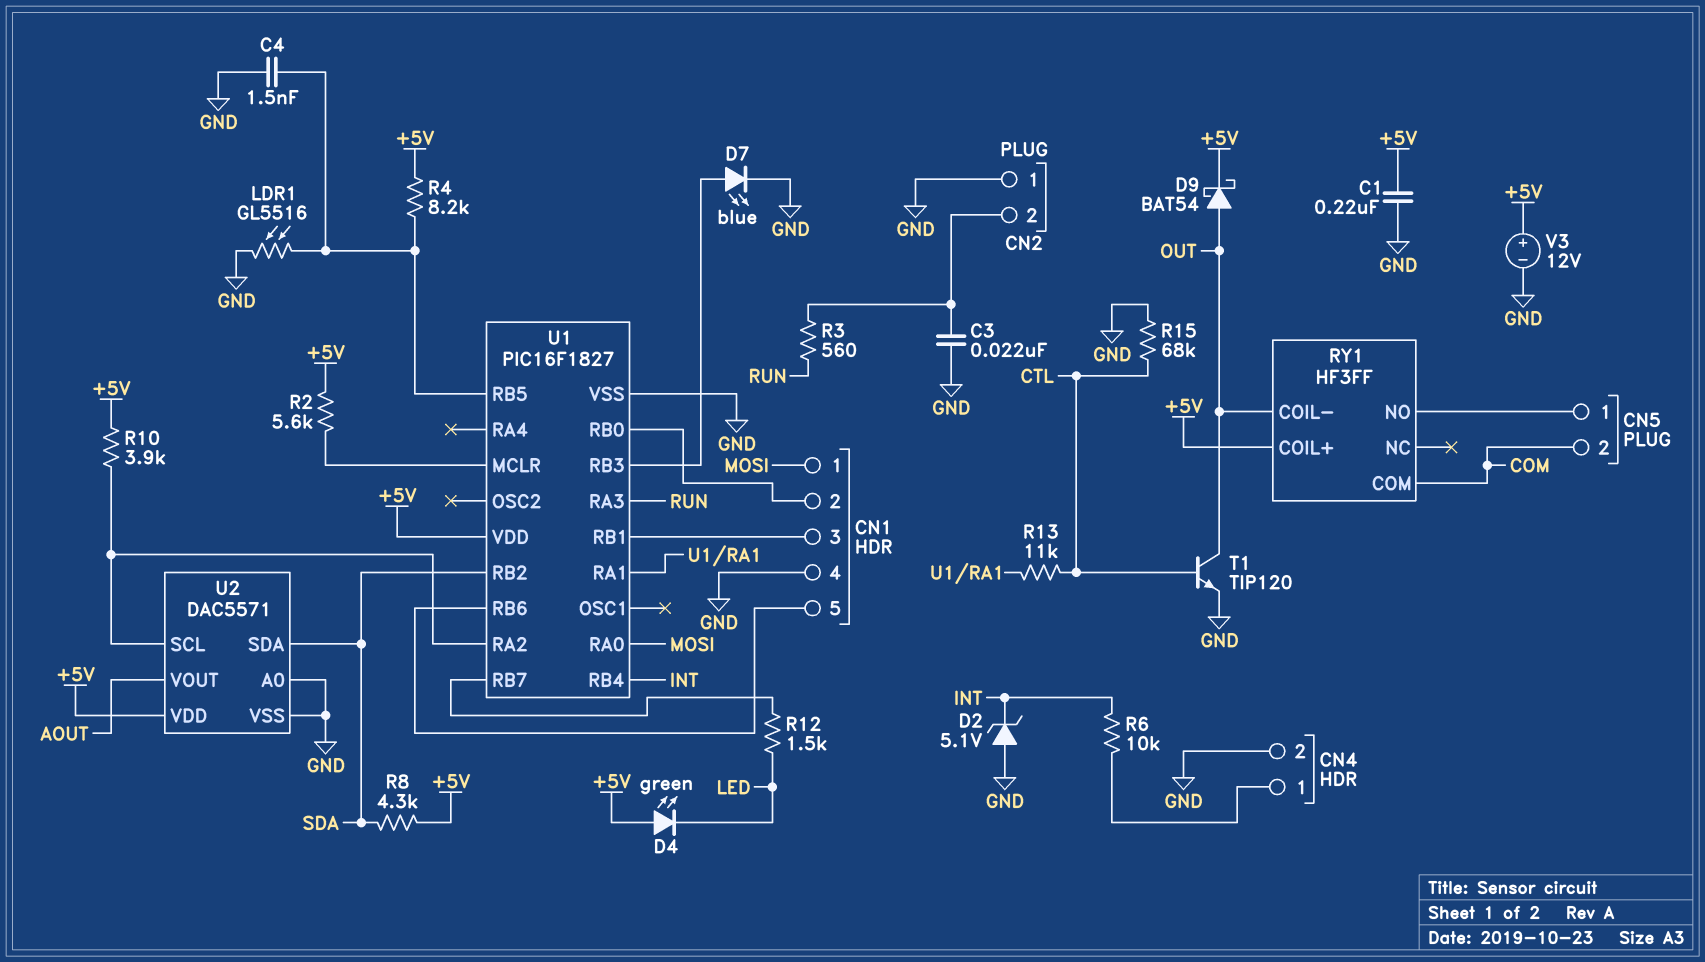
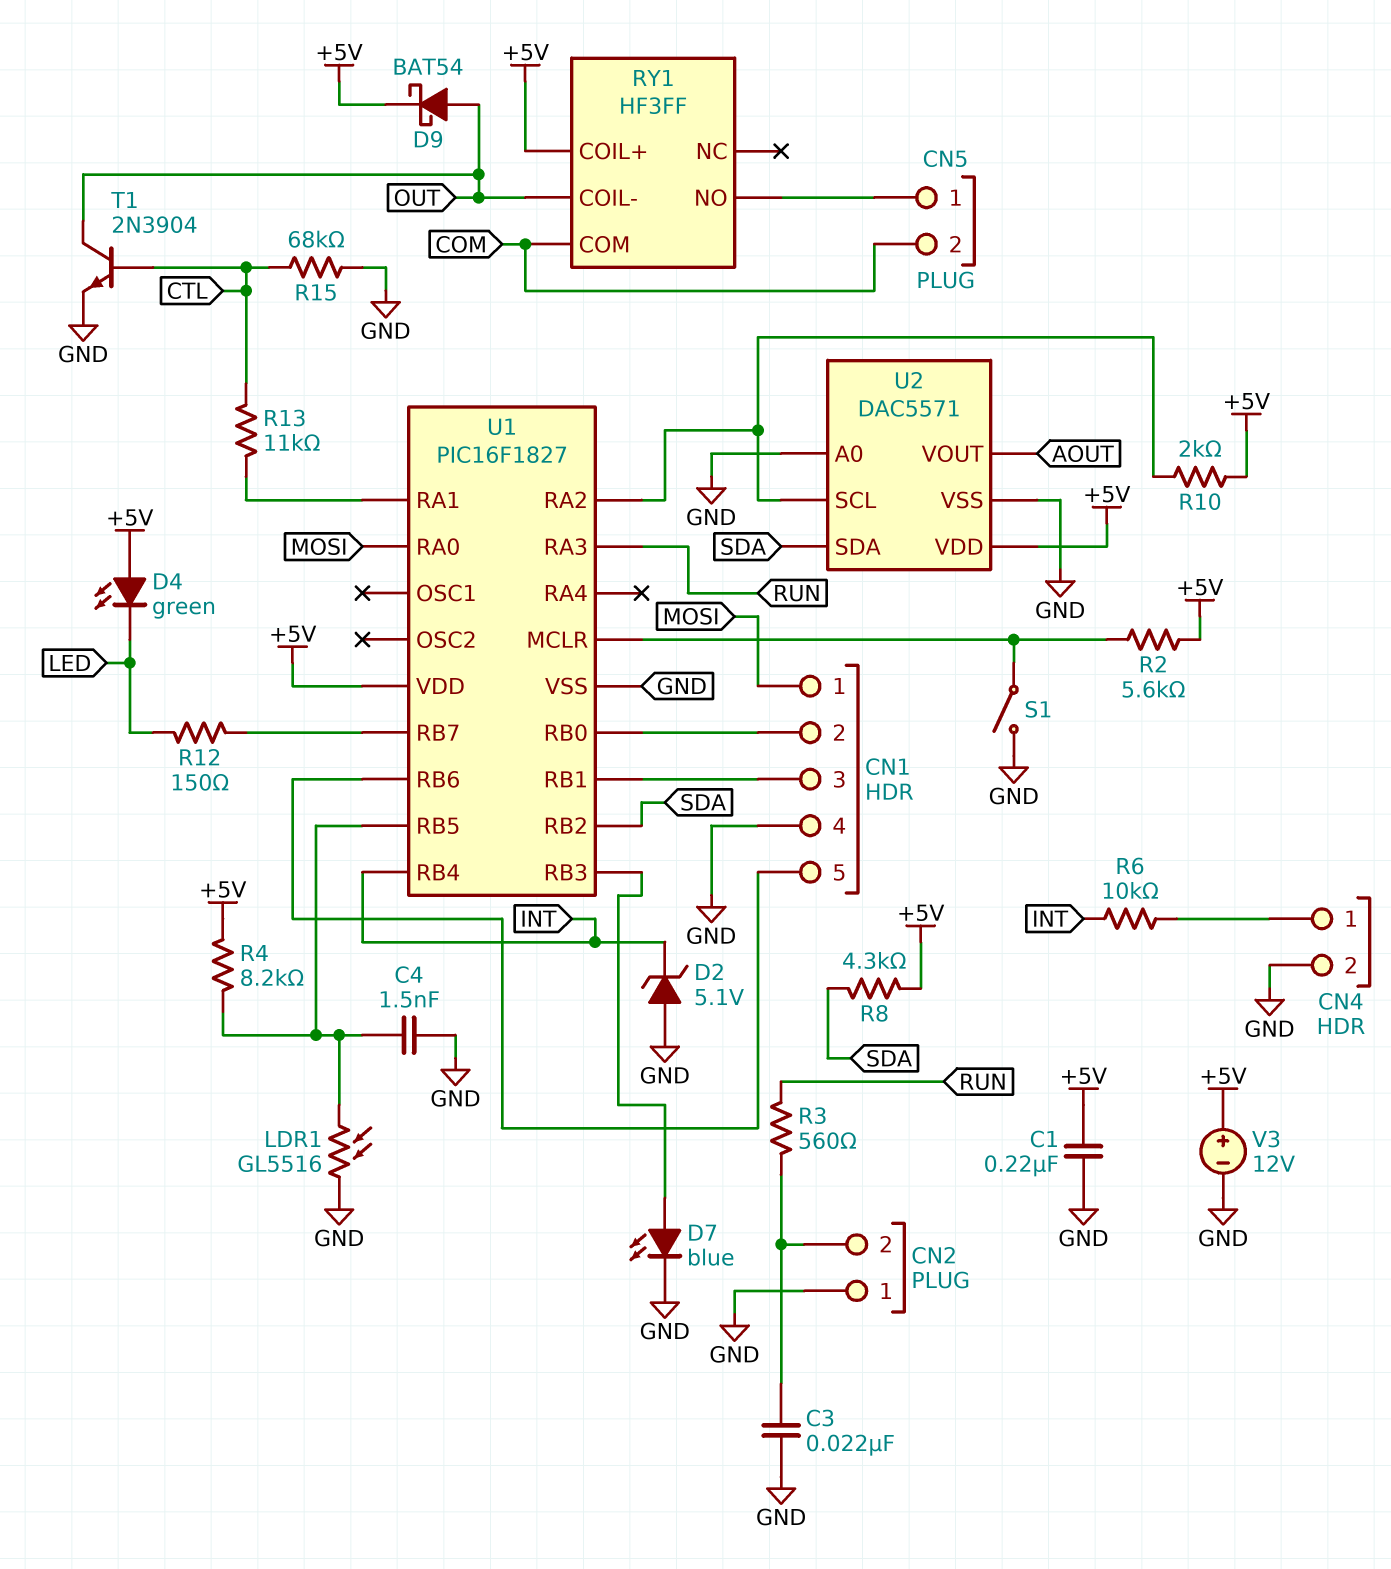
R10: 3.9k (+5V, U1/RA2) -> 2k (+5V, U1/RA2)
R12: 1.5k (LED, U1/RB7) -> 150 (LED, U1/RB7)
S1: none -> switch (GND, U1/MCLR)
T1: NPN TIP120 (B CTL, C OUT, E GND) -> NPN 2N3904 (B CTL, C OUT, E GND)

